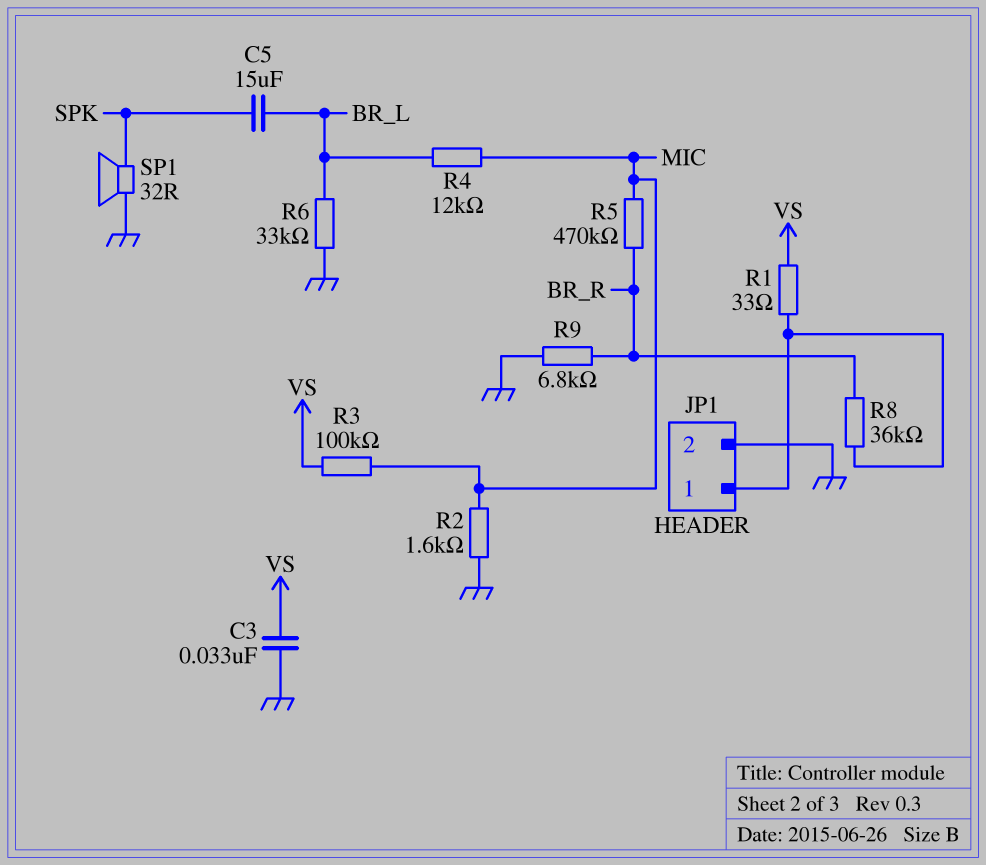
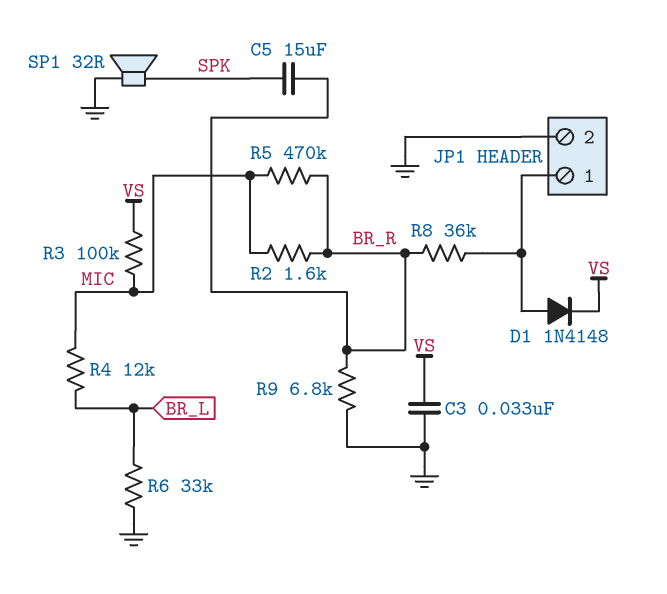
C5: 15uF (BR_L, SPK) -> 15uF (BR_R, SPK)
D1: none -> diode 1N4148 (A JP1/1, K VS)
R1: 33 (JP1/1, VS) -> none
R2: 1.6k (GND, MIC) -> 1.6k (BR_R, MIC)

